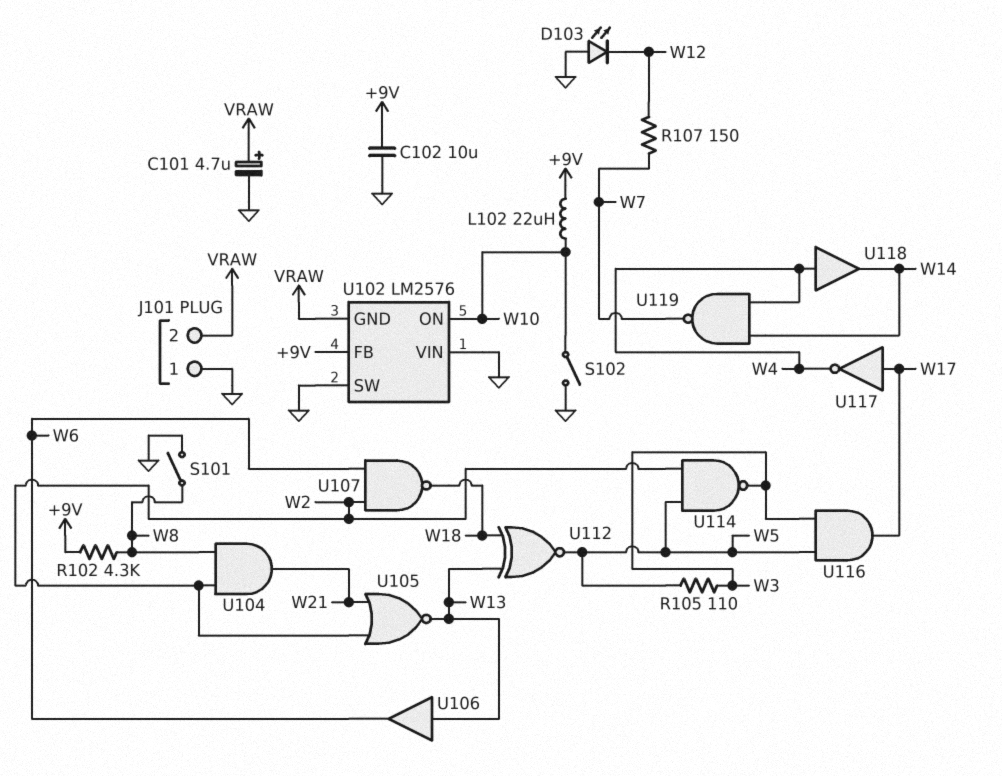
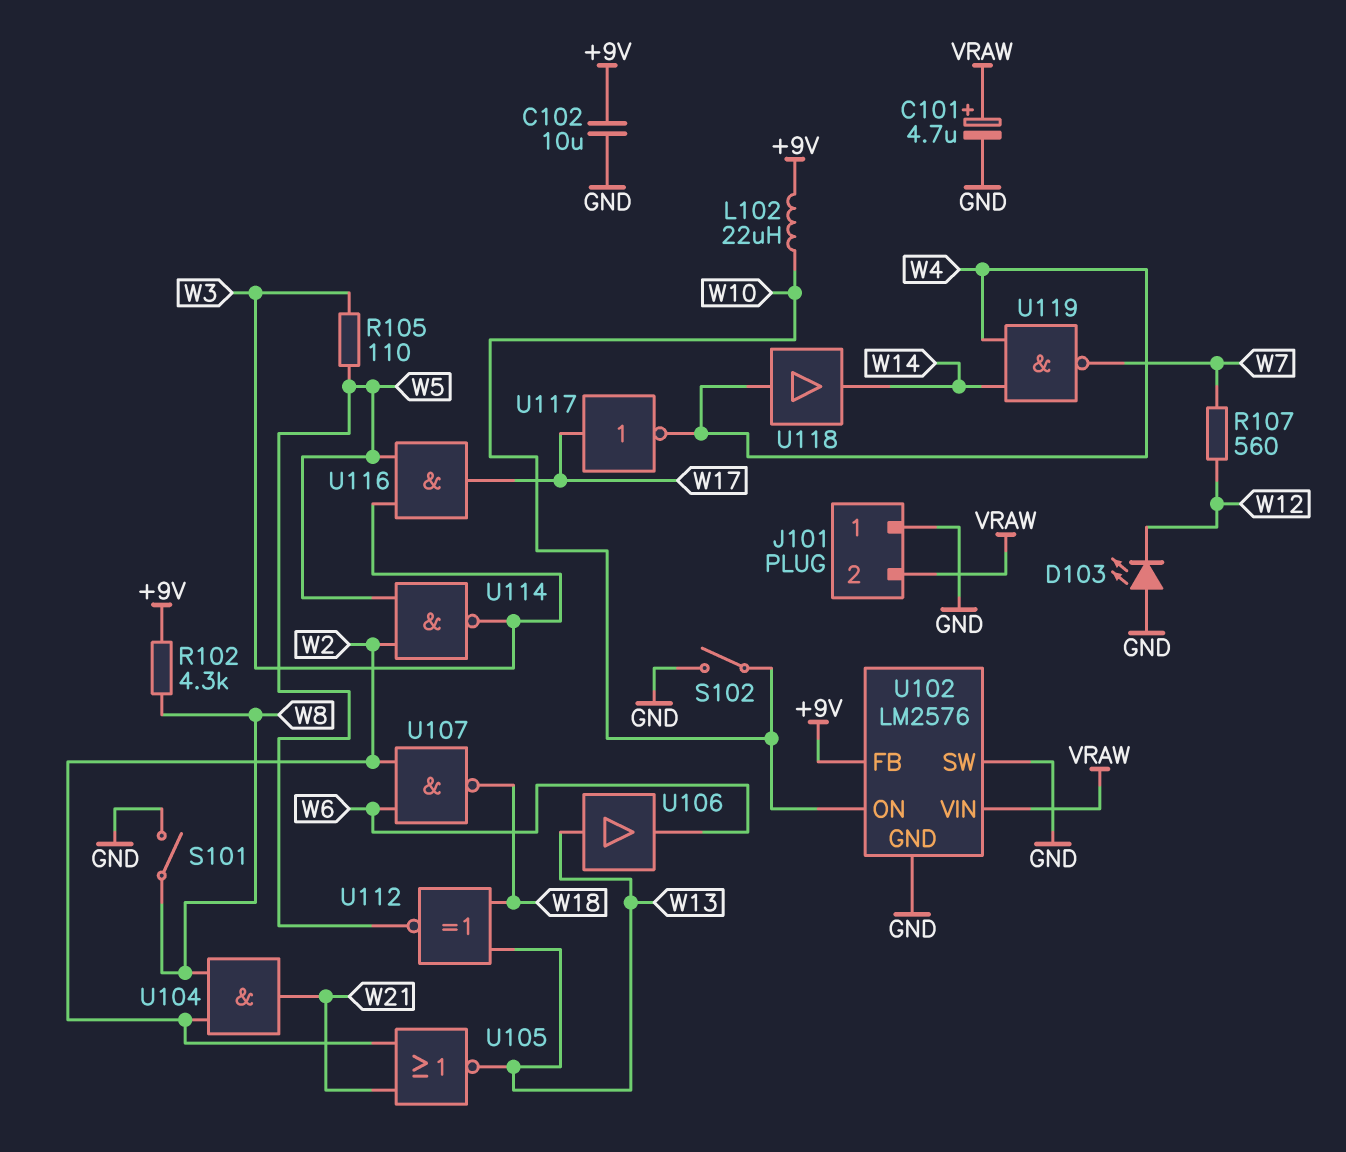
R107: 150 (W7, W12) -> 560 (W7, W12)
U102 pin GND: VRAW -> GND
U102 pin VIN: GND -> VRAW

